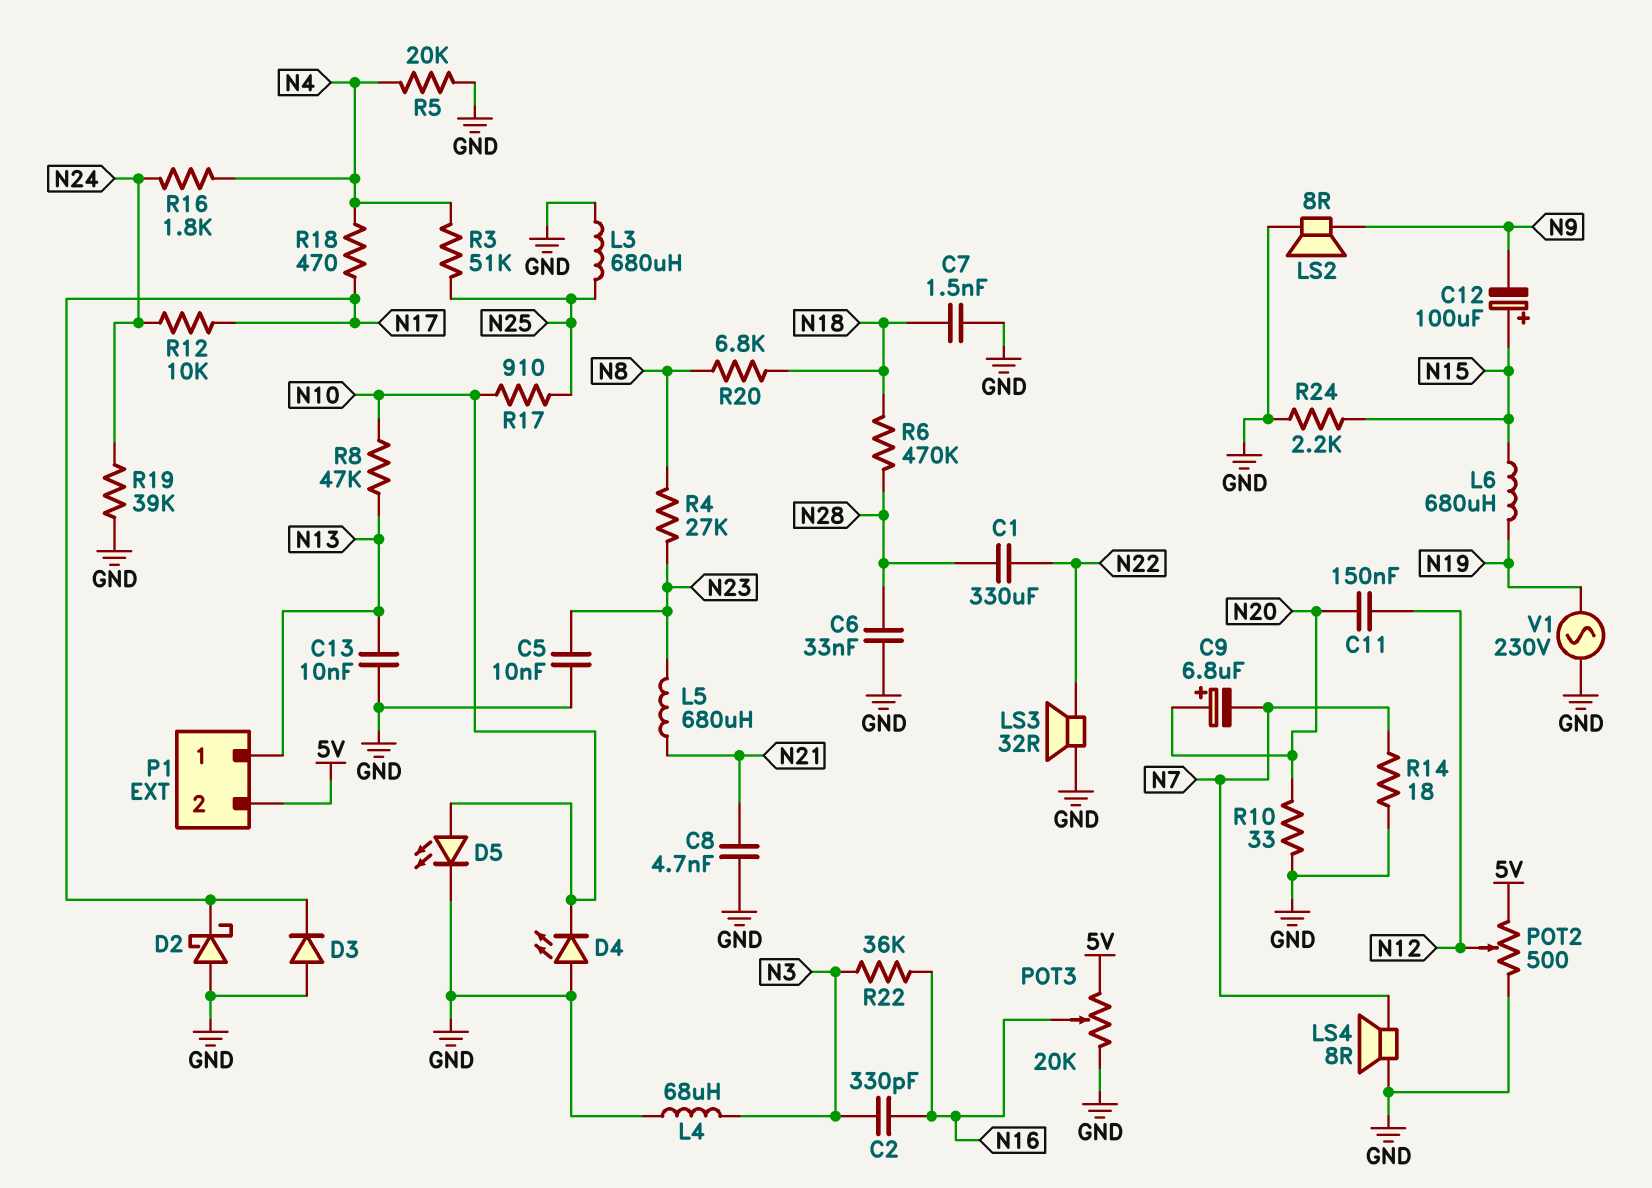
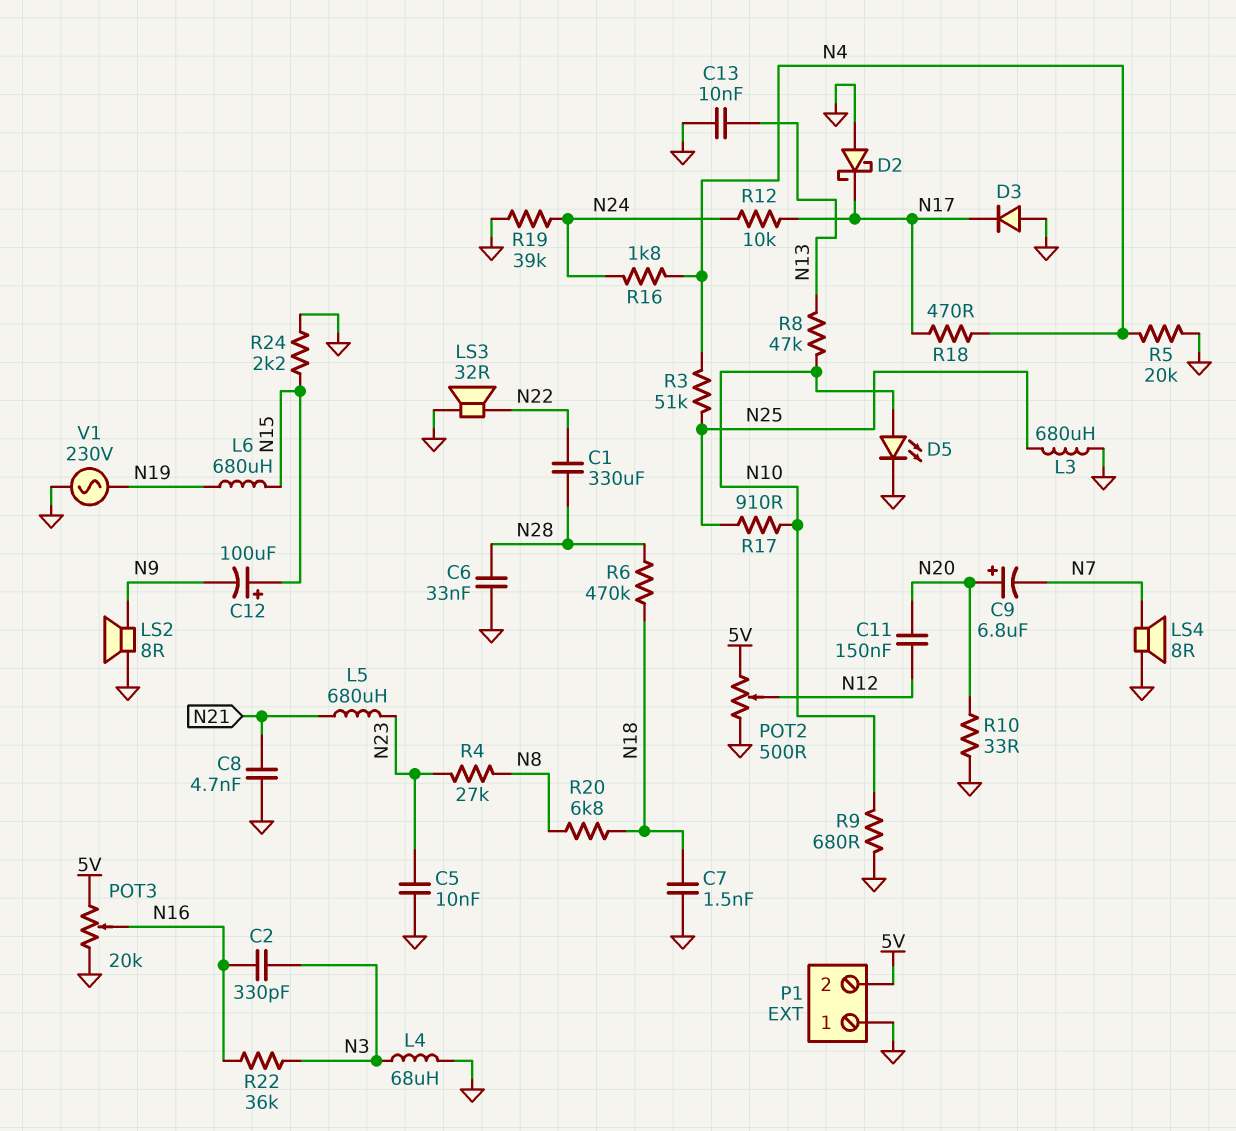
D4: LED (A GND, K N10) -> none
P1 pin 1: N13 -> GND
R9: none -> 680 (GND, N10)
R14: 18 (GND, N7) -> none

